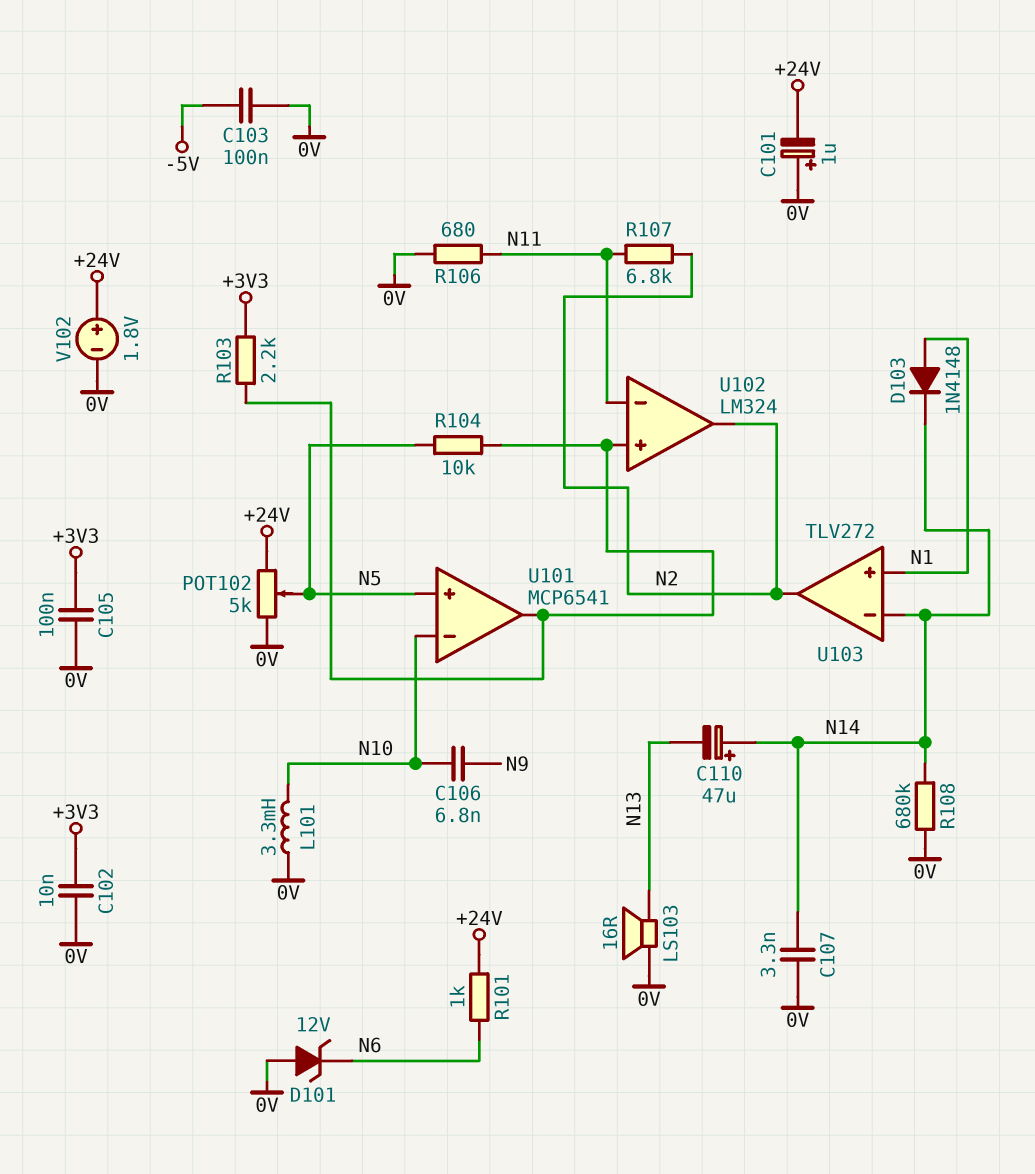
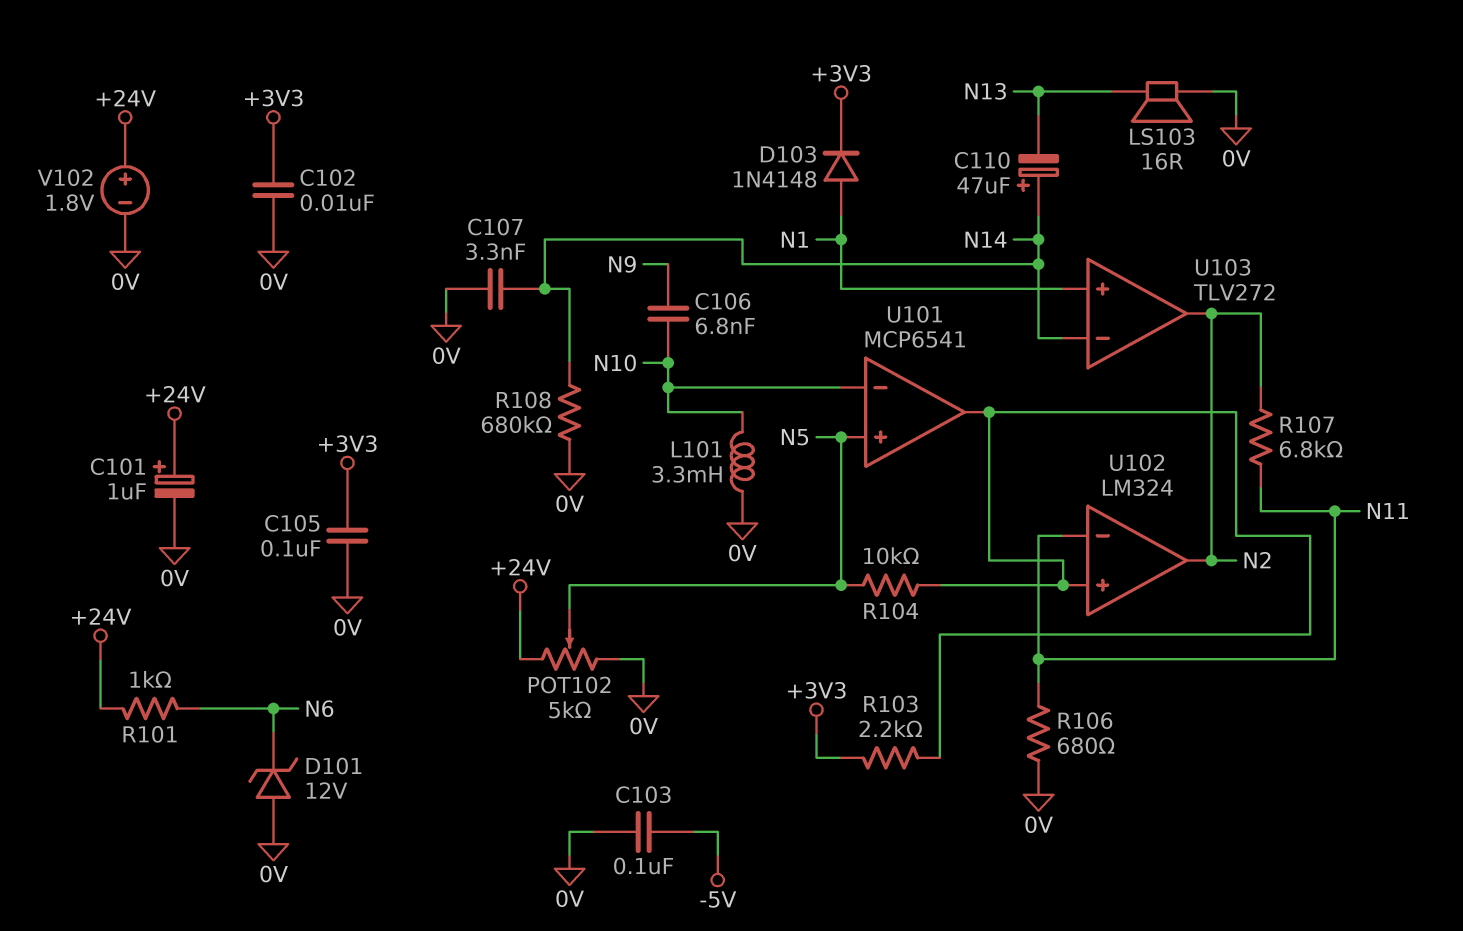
C101: 1uF (plus 0V, minus +24V) -> 1uF (plus +24V, minus 0V)
D103: diode 1N4148 (A N1, K N14) -> diode 1N4148 (A N1, K +3V3)

